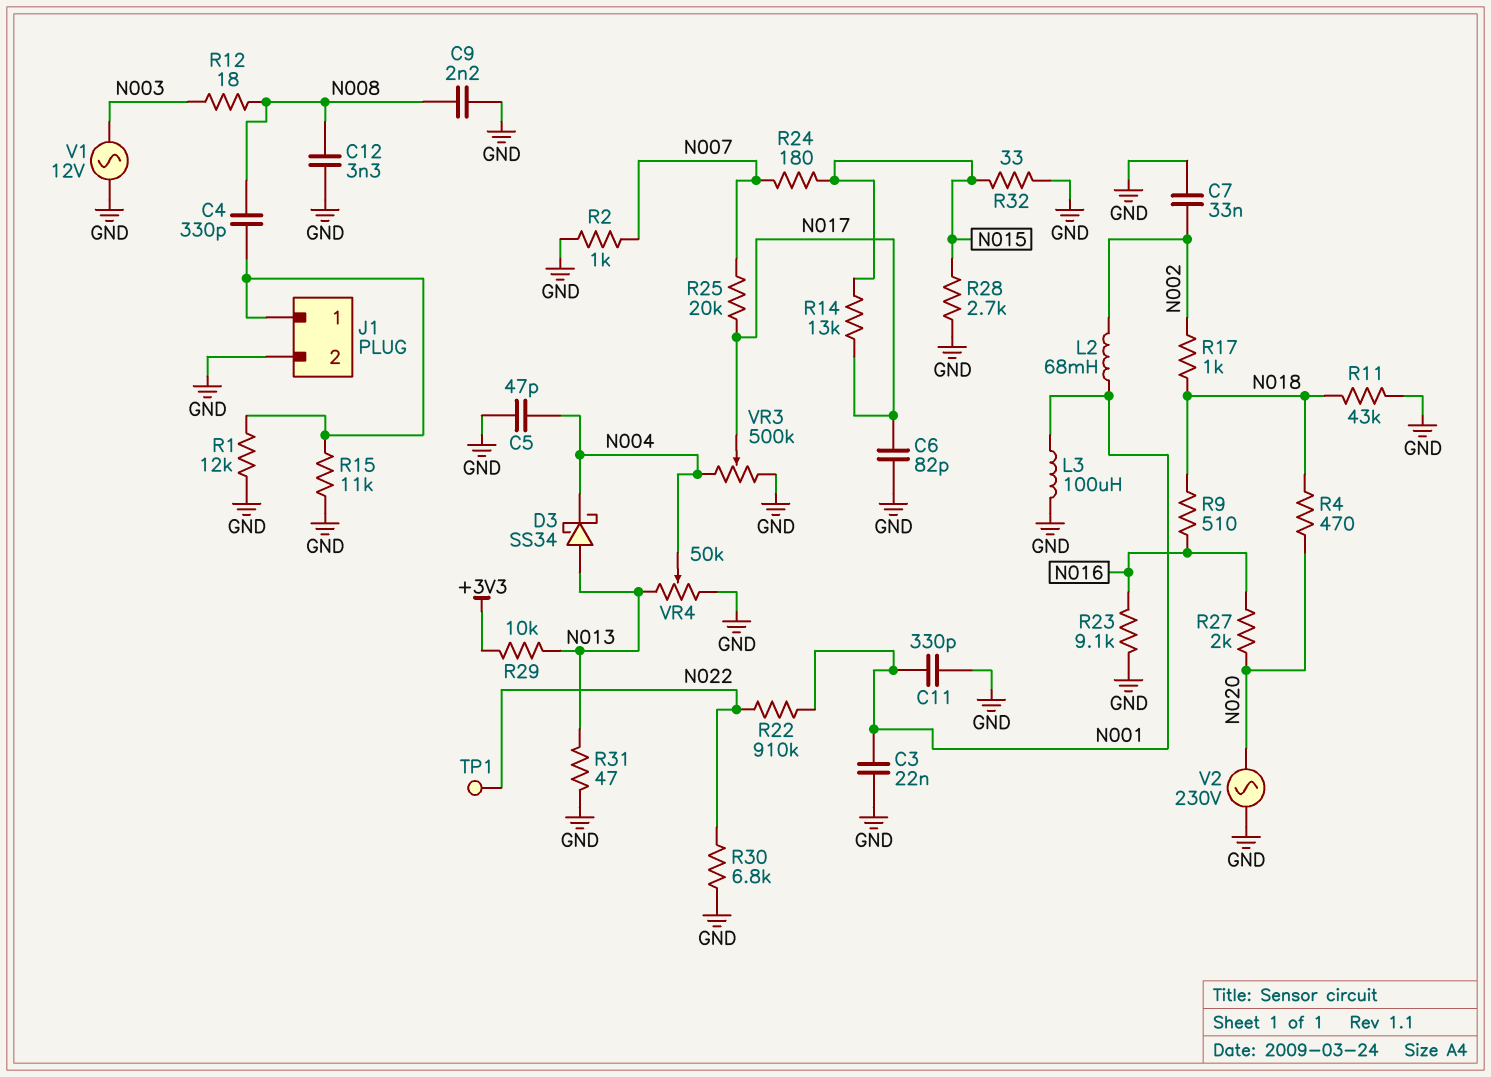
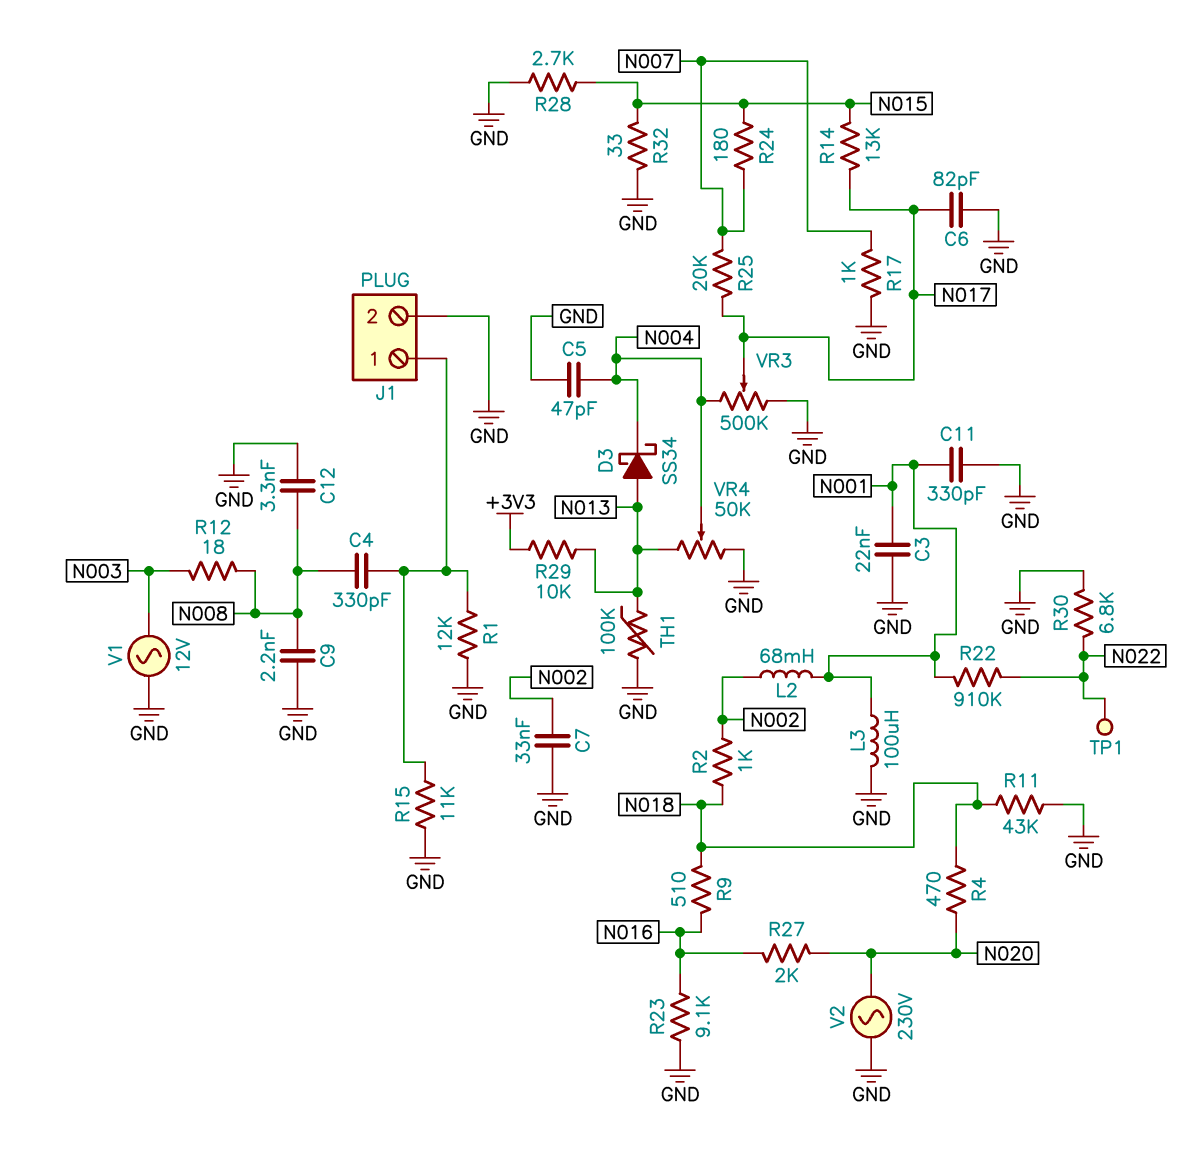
R2: 1k (GND, N007) -> 1k (N002, N018)
R17: 1k (N002, N018) -> 1k (GND, N007)
R31: 47 (GND, N013) -> none
TH1: none -> 100k (GND, N013)

